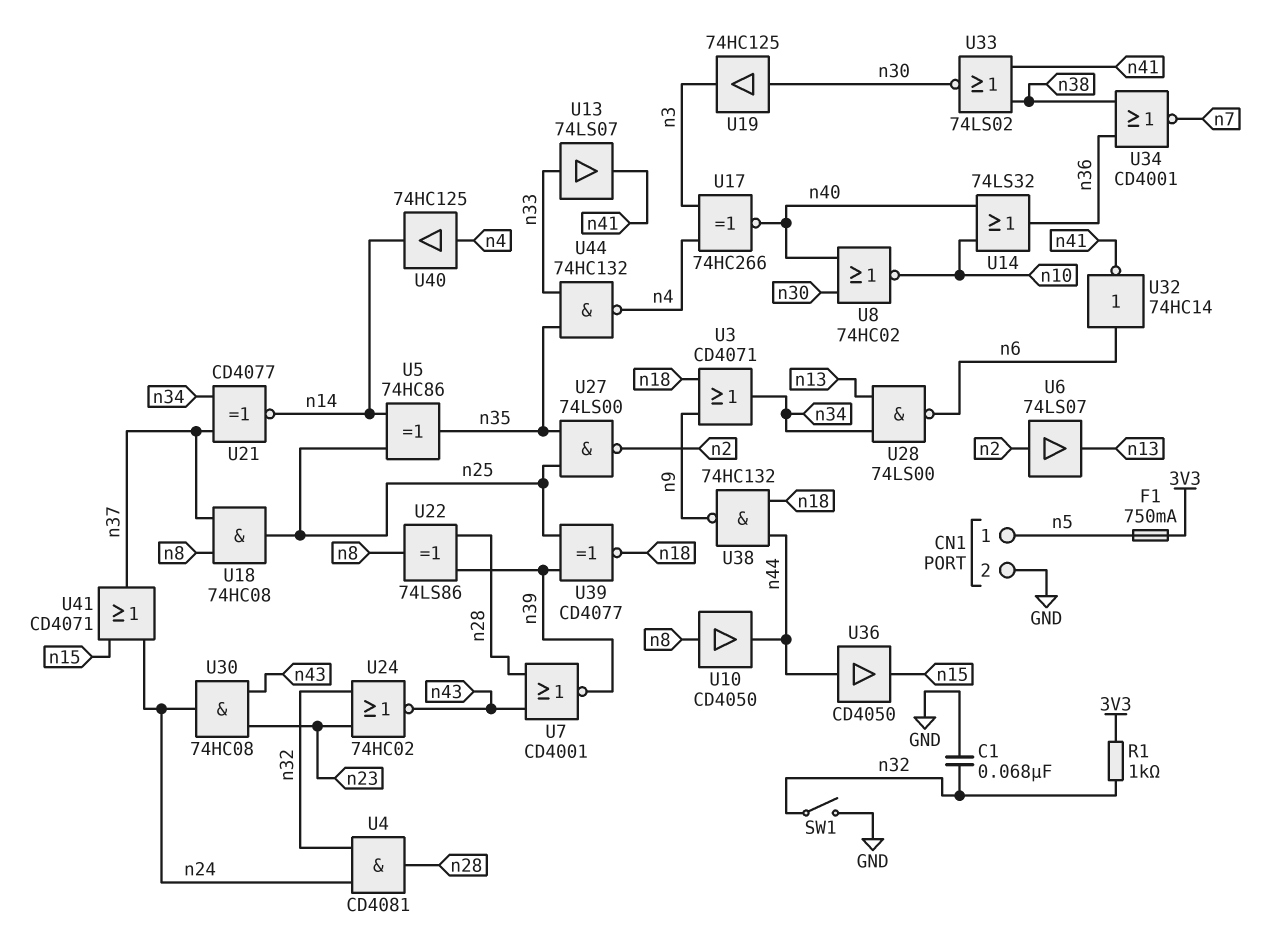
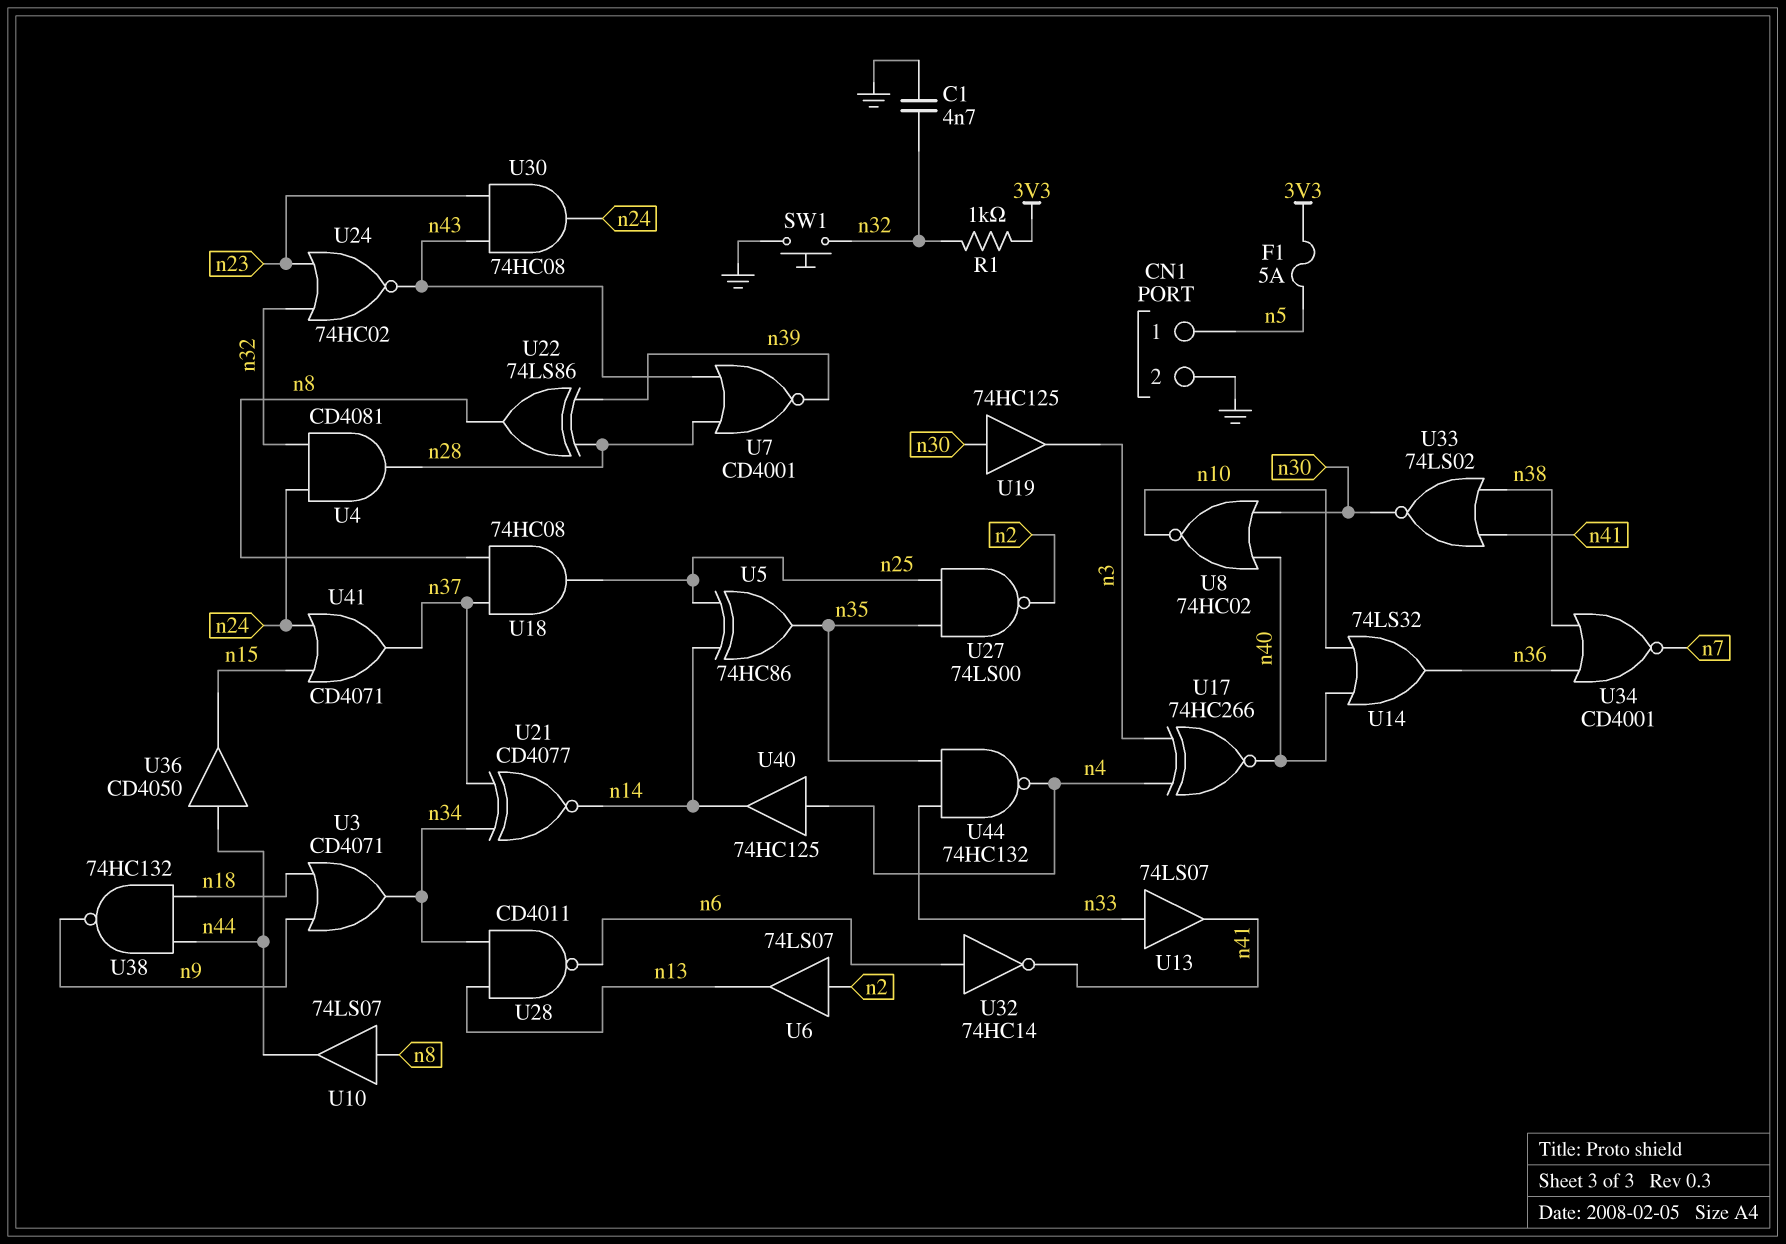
C1: 68nF (GND, n32) -> 4.7nF (GND, n32)
F1: 750mA (3V3, n5) -> 5A (3V3, n5)
SW1: switch (GND, n32) -> button (GND, n32)
U10: buffer CD4050 (in n8, out n44) -> buffer 74LS07 (in n8, out n44)
U28: NAND 74LS00 (in n13, in n34, out n6) -> NAND CD4011 (in n13, in n34, out n6)
U39: XNOR CD4077 (in n25, in n39, out n18) -> none

